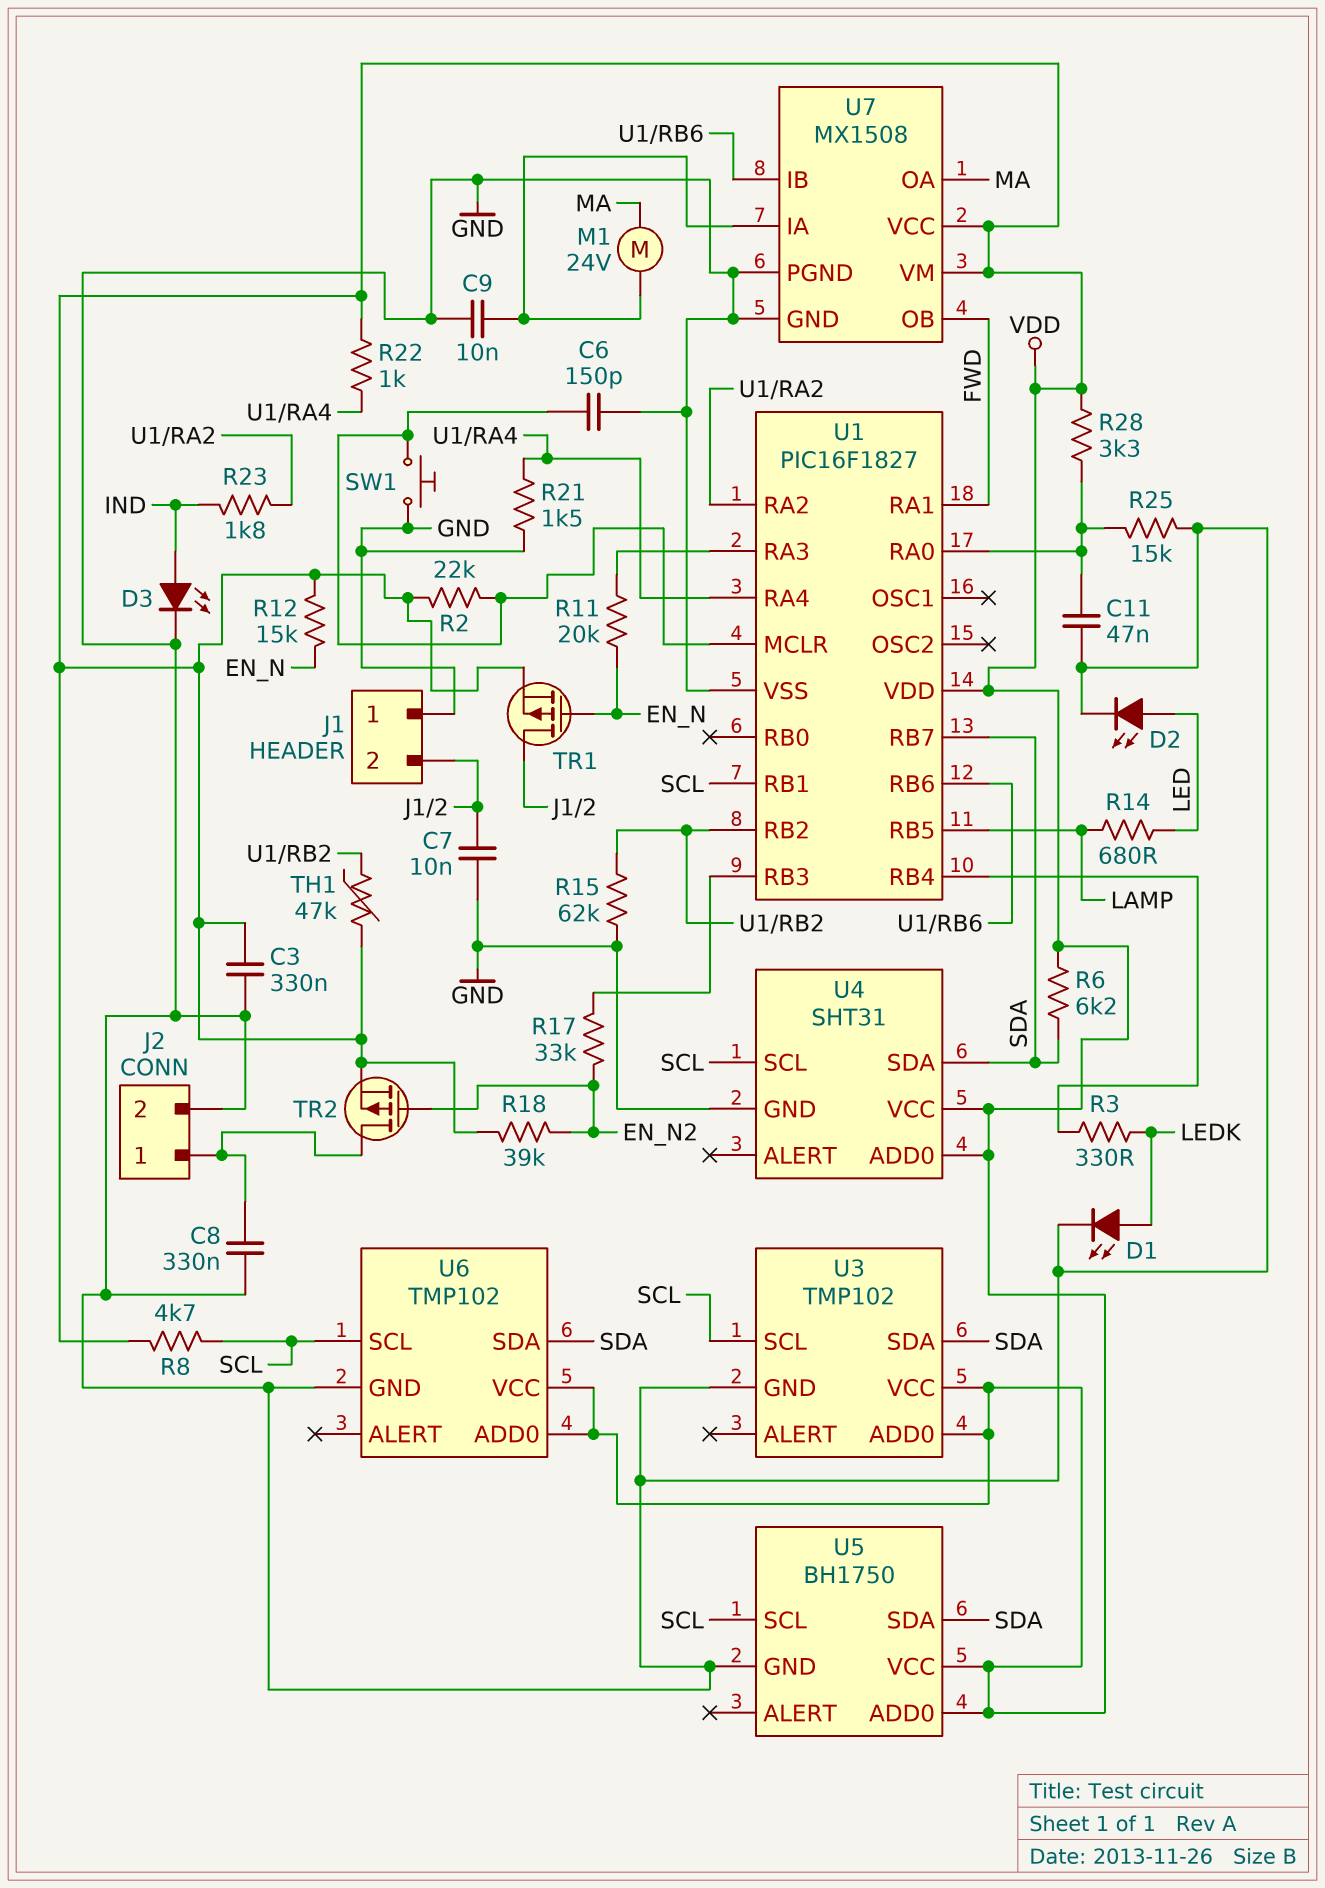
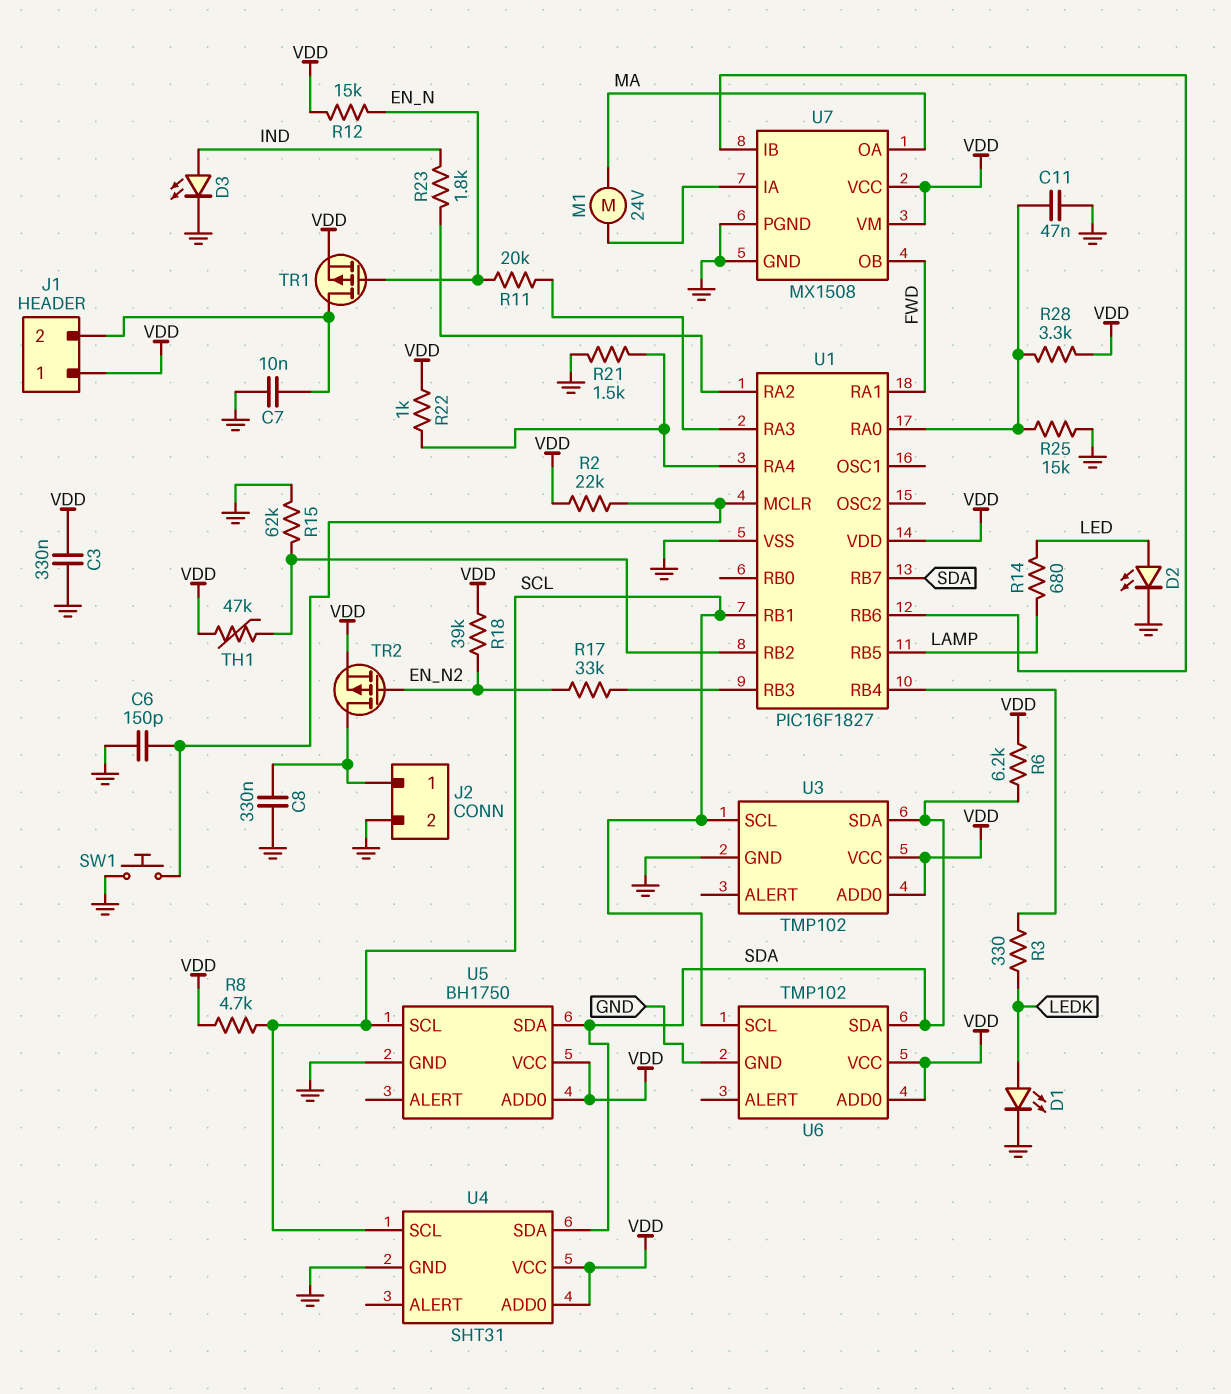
C9: 10nF (GND, U7/IA) -> none
J1 pin 1: GND -> VDD

